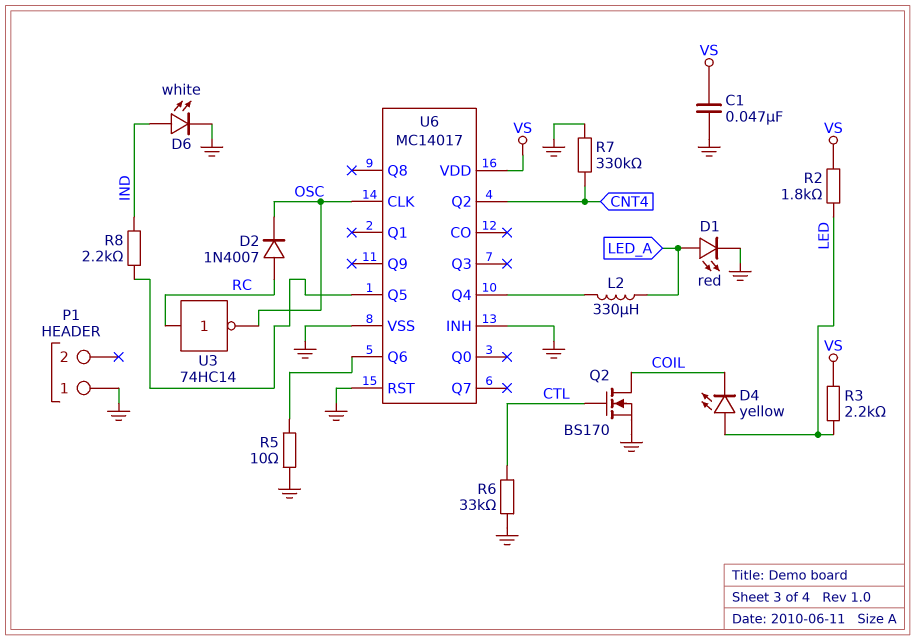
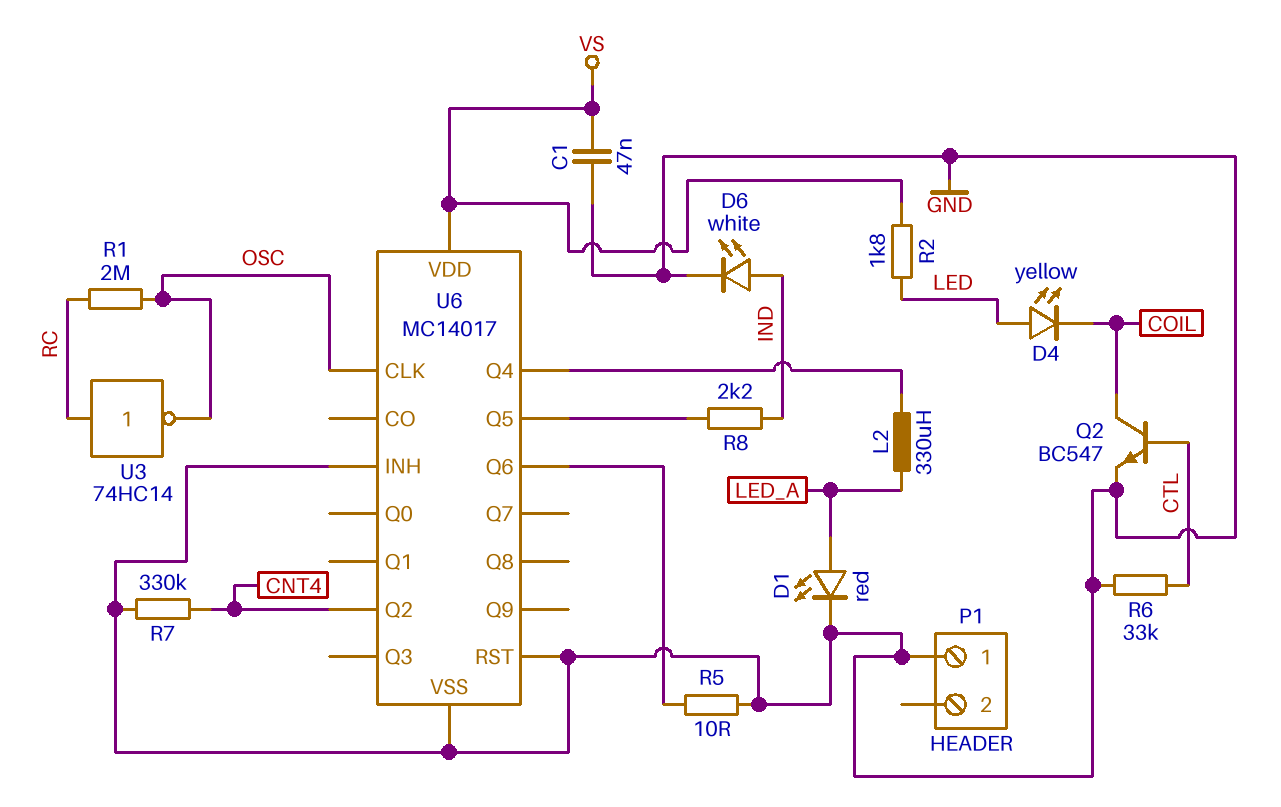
D2: diode 1N4007 (A RC, K OSC) -> none
Q2: NMOS BS170 (G CTL, D COIL, S GND) -> NPN BC547 (B CTL, C COIL, E GND)
R1: none -> 2M (OSC, RC)
R3: 2.2k (LED, VS) -> none

